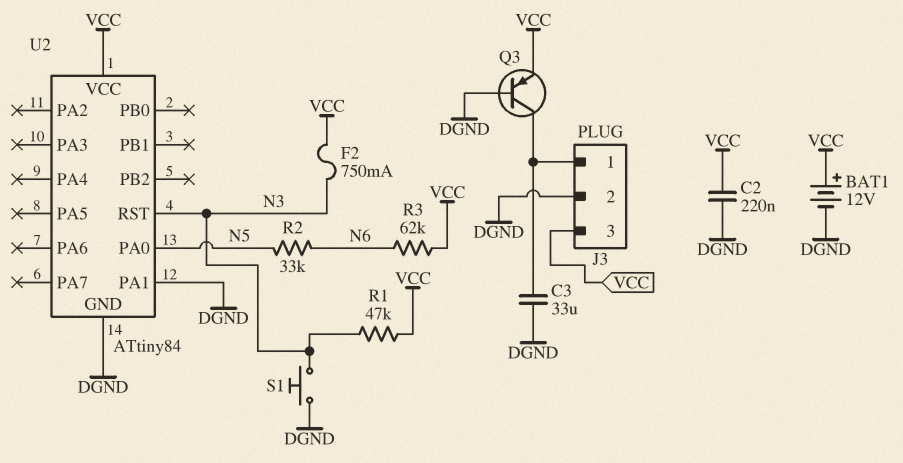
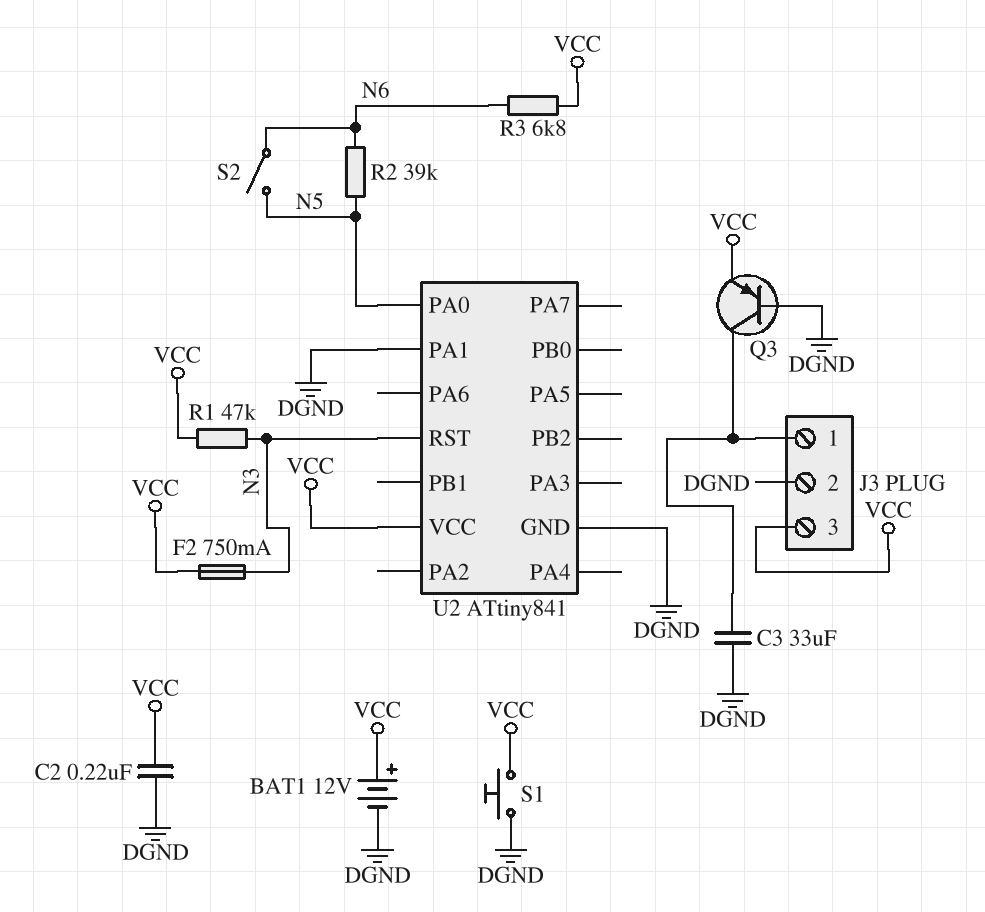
R2: 33k (N5, N6) -> 39k (N5, N6)
R3: 62k (N6, VCC) -> 6.8k (N6, VCC)
S1: button (DGND, N3) -> button (DGND, VCC)
S2: none -> switch (N5, N6)
U2: ATtiny84 -> ATtiny841

